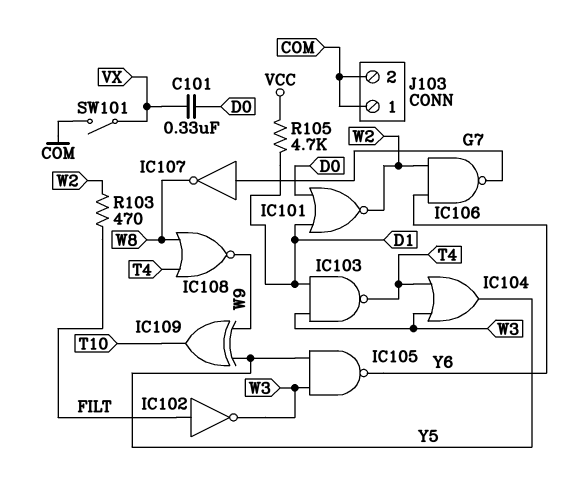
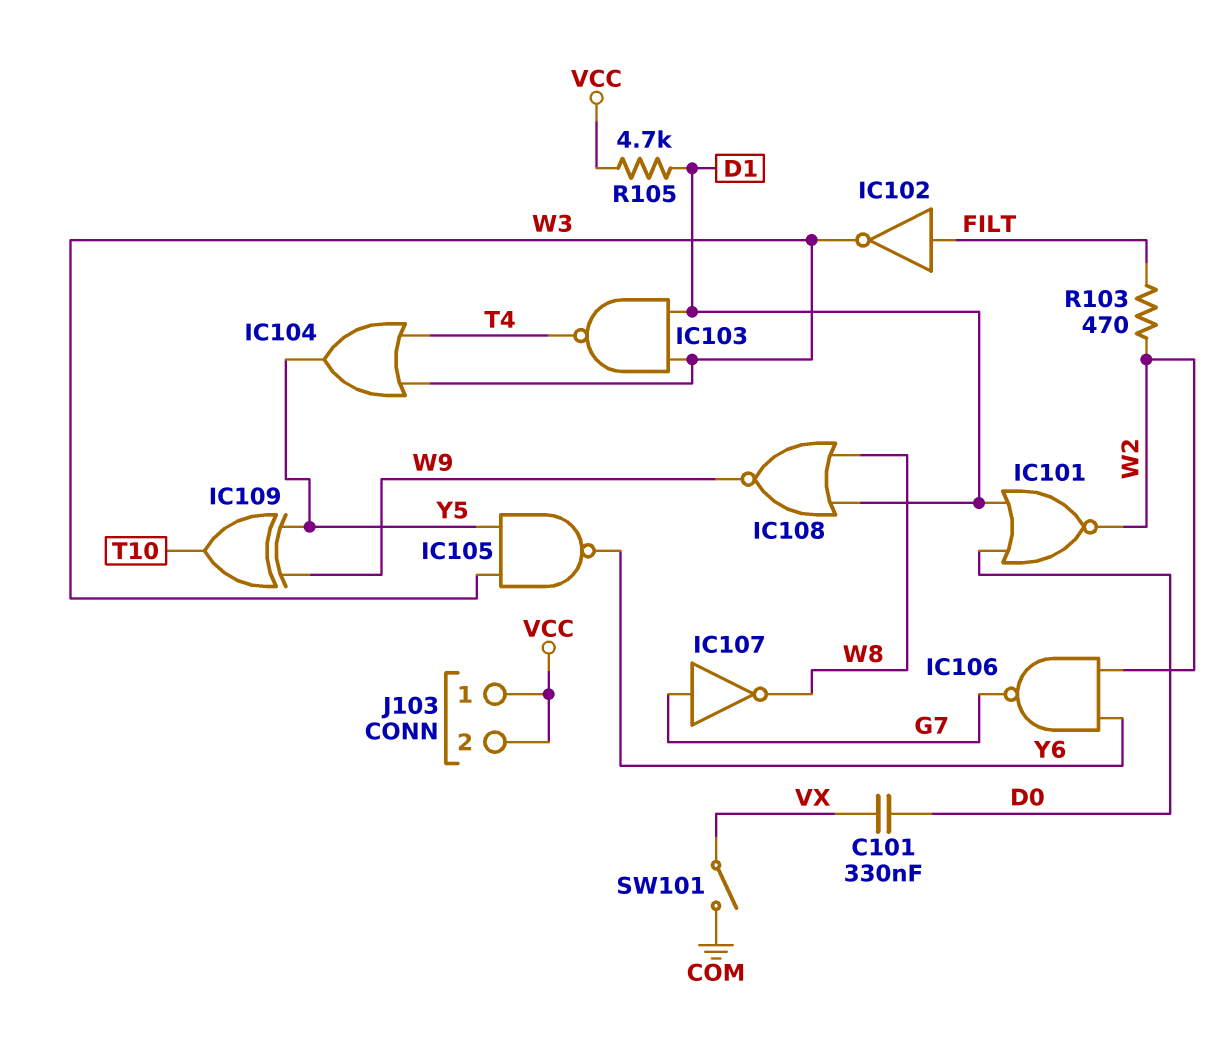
IC108: NOR (in T4, in W8, out W9) -> NOR (in D1, in W8, out W9)
J103 pin 1: COM -> VCC
J103 pin 2: COM -> VCC

